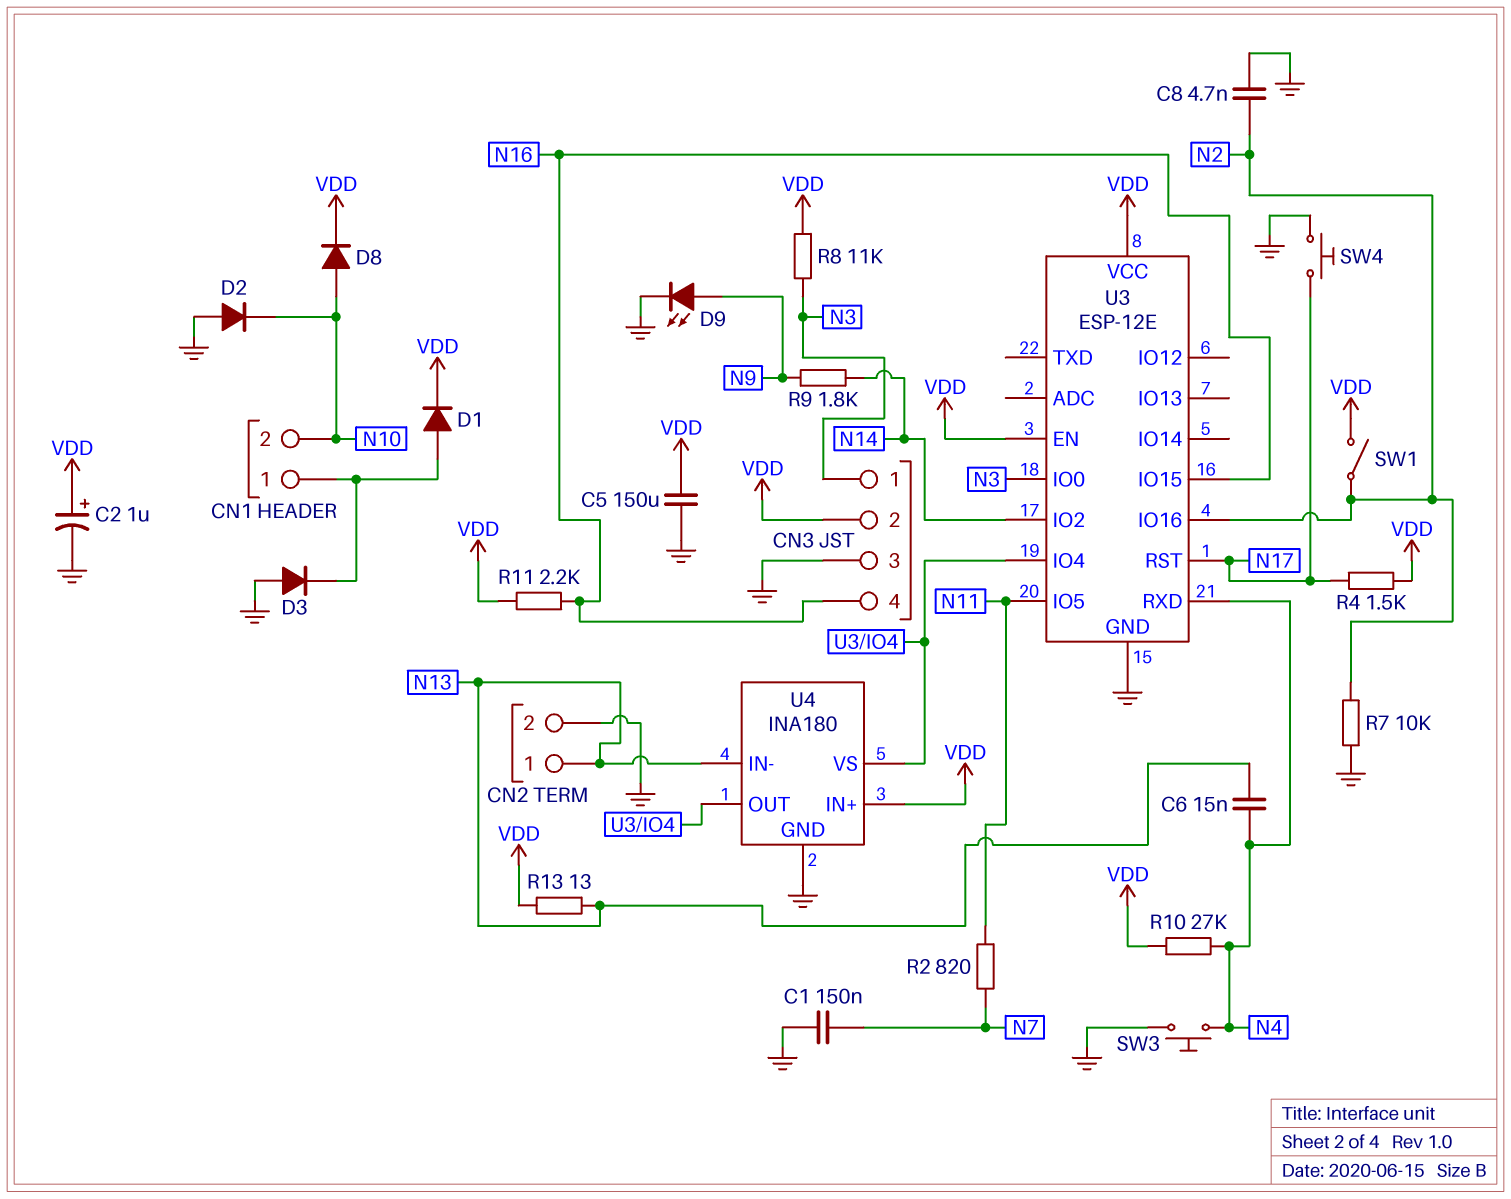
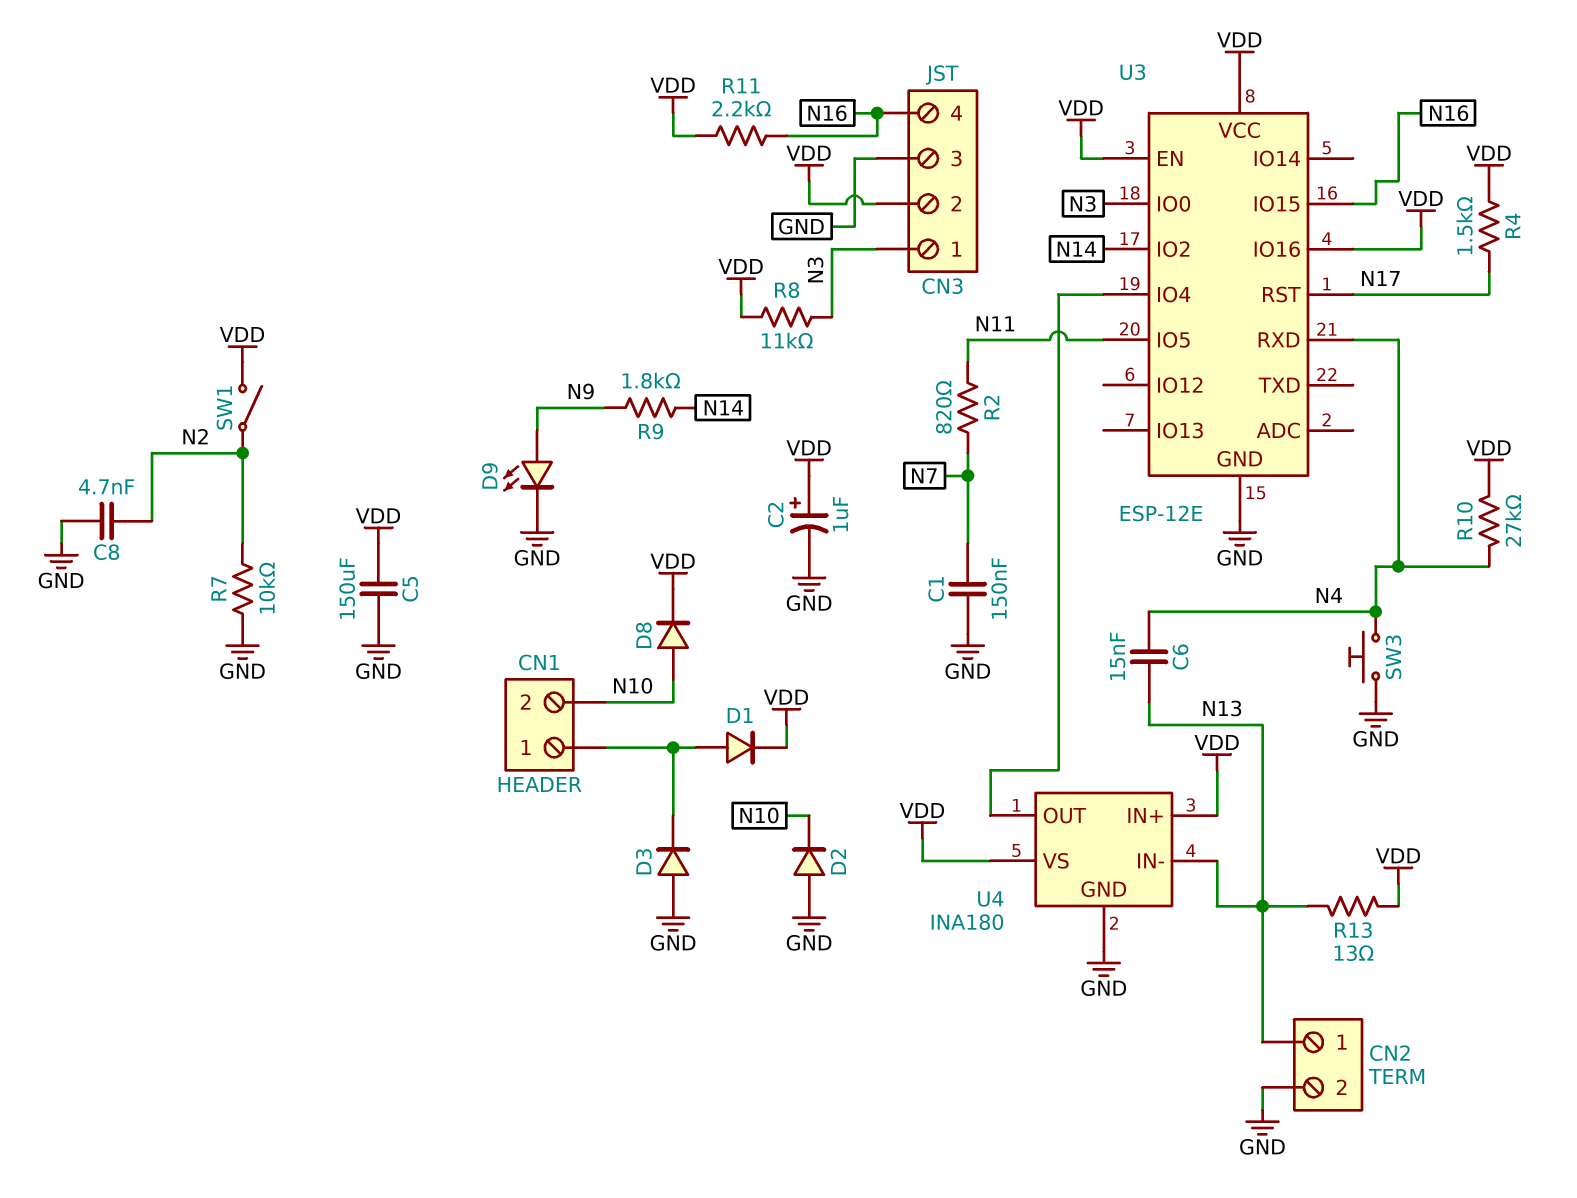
SW4: button (GND, N17) -> none
U3 pin IO16: N2 -> VDD
U4 pin VS: U3/IO4 -> VDD

